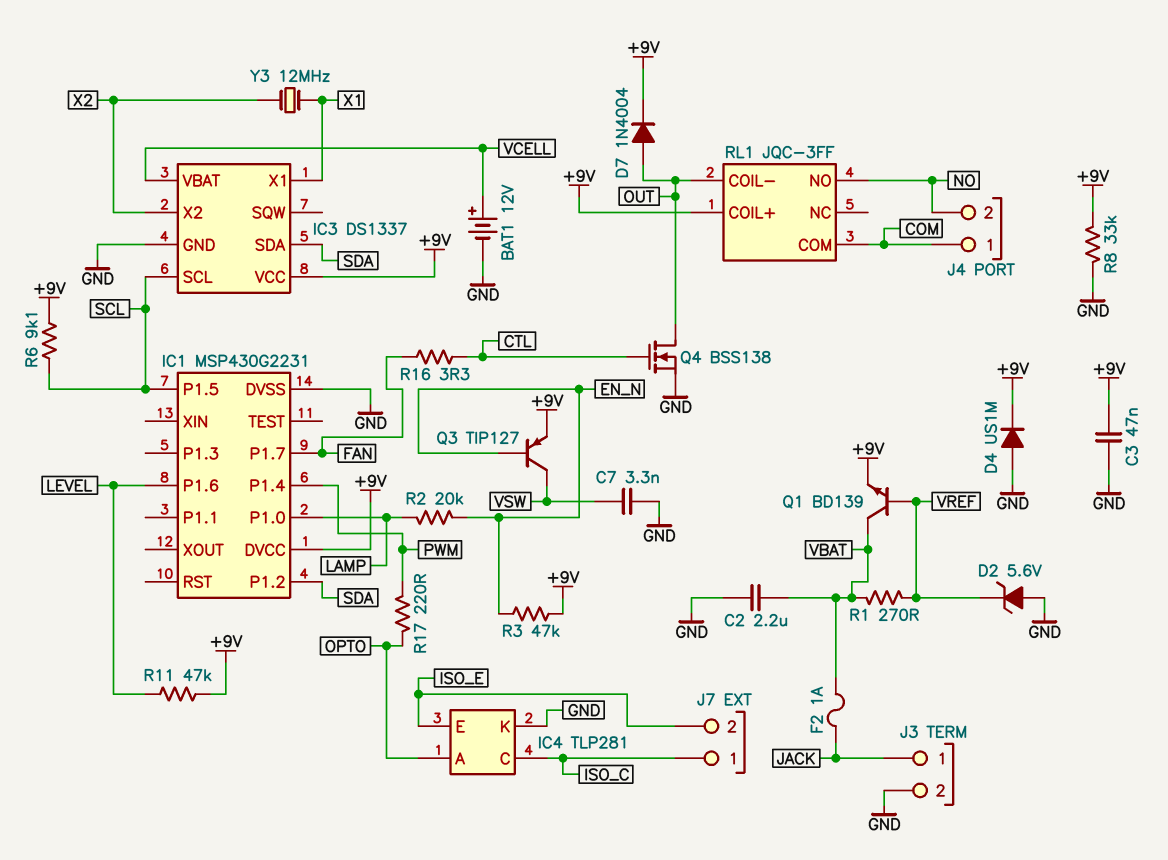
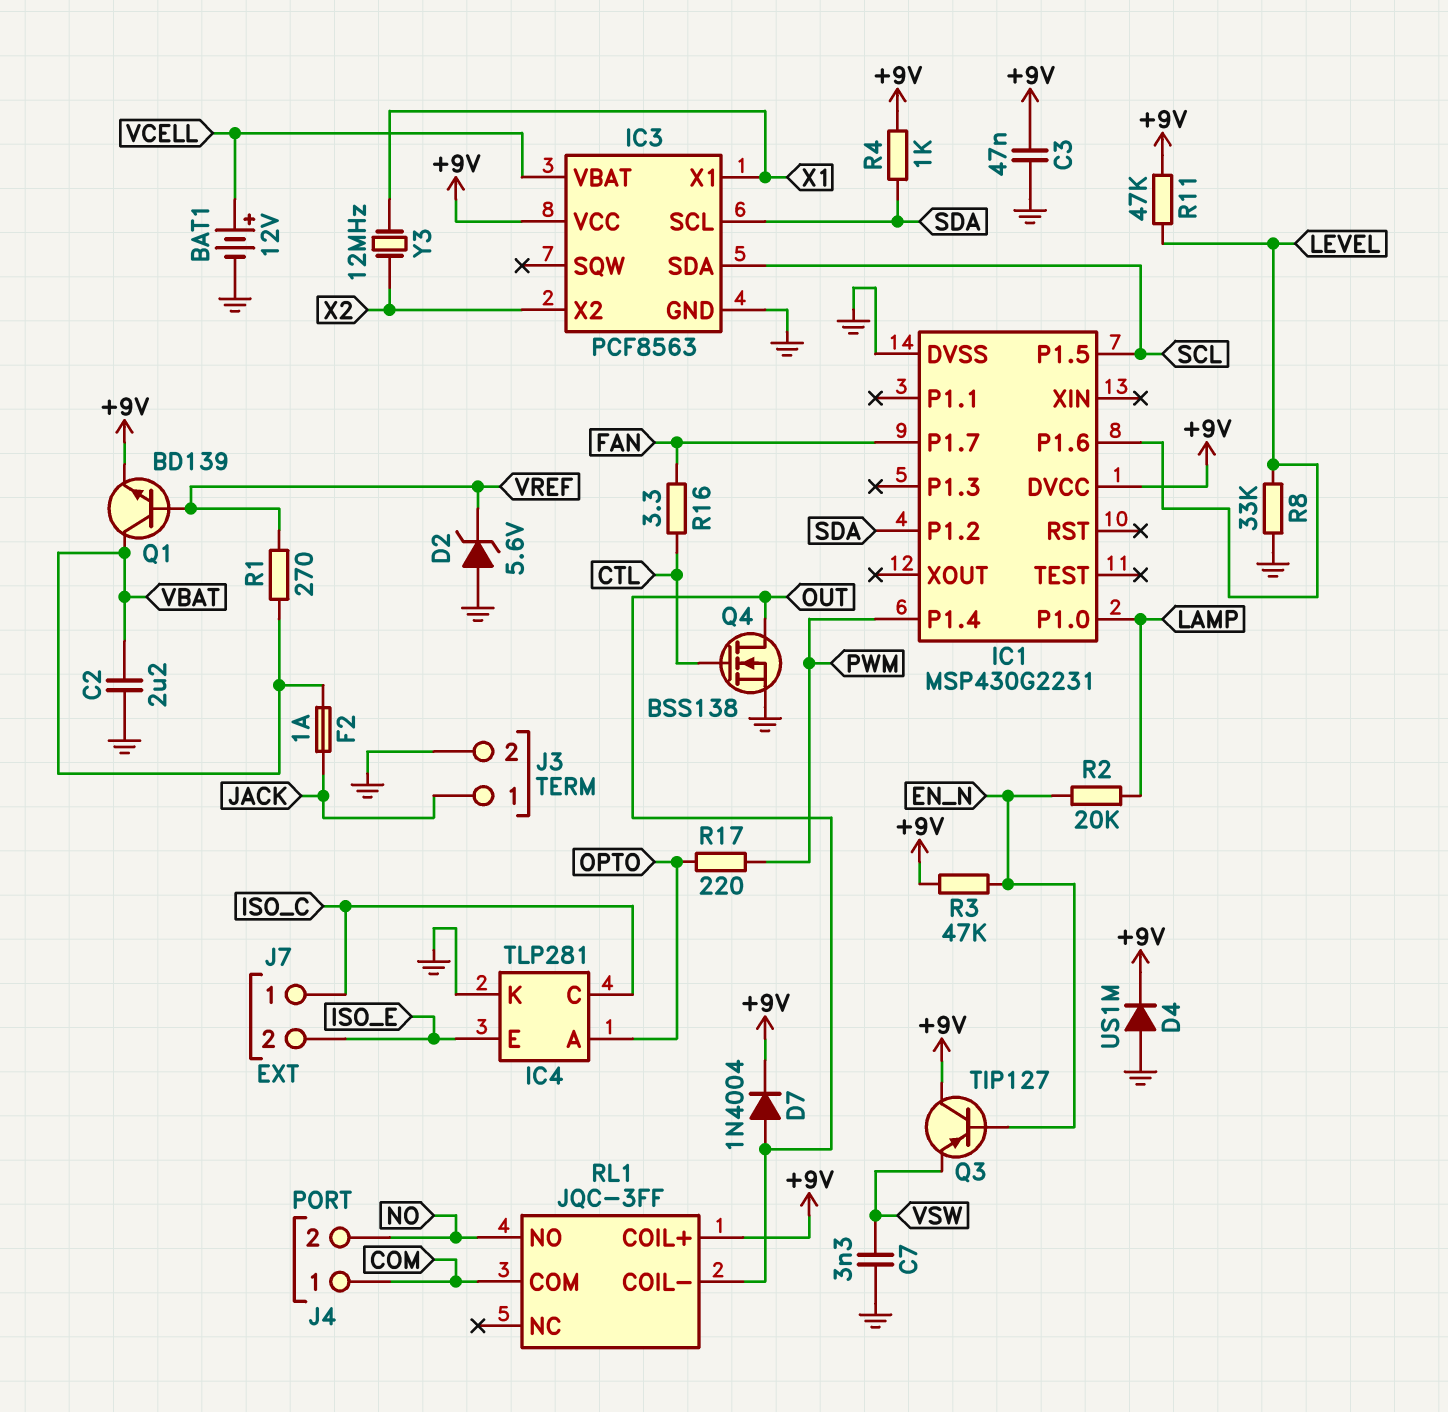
IC3: DS1337 -> PCF8563
IC3 pin SCL: SCL -> SDA
IC3 pin SDA: SDA -> SCL
Q3: PNP TIP127 (B EN_N, C VSW, E +9V) -> PNP TIP127 (B EN_N, C +9V, E VSW)
R4: none -> 1k (+9V, SDA)
R6: 9.1k (+9V, SCL) -> none
R8: 33k (+9V, GND) -> 33k (GND, LEVEL)

